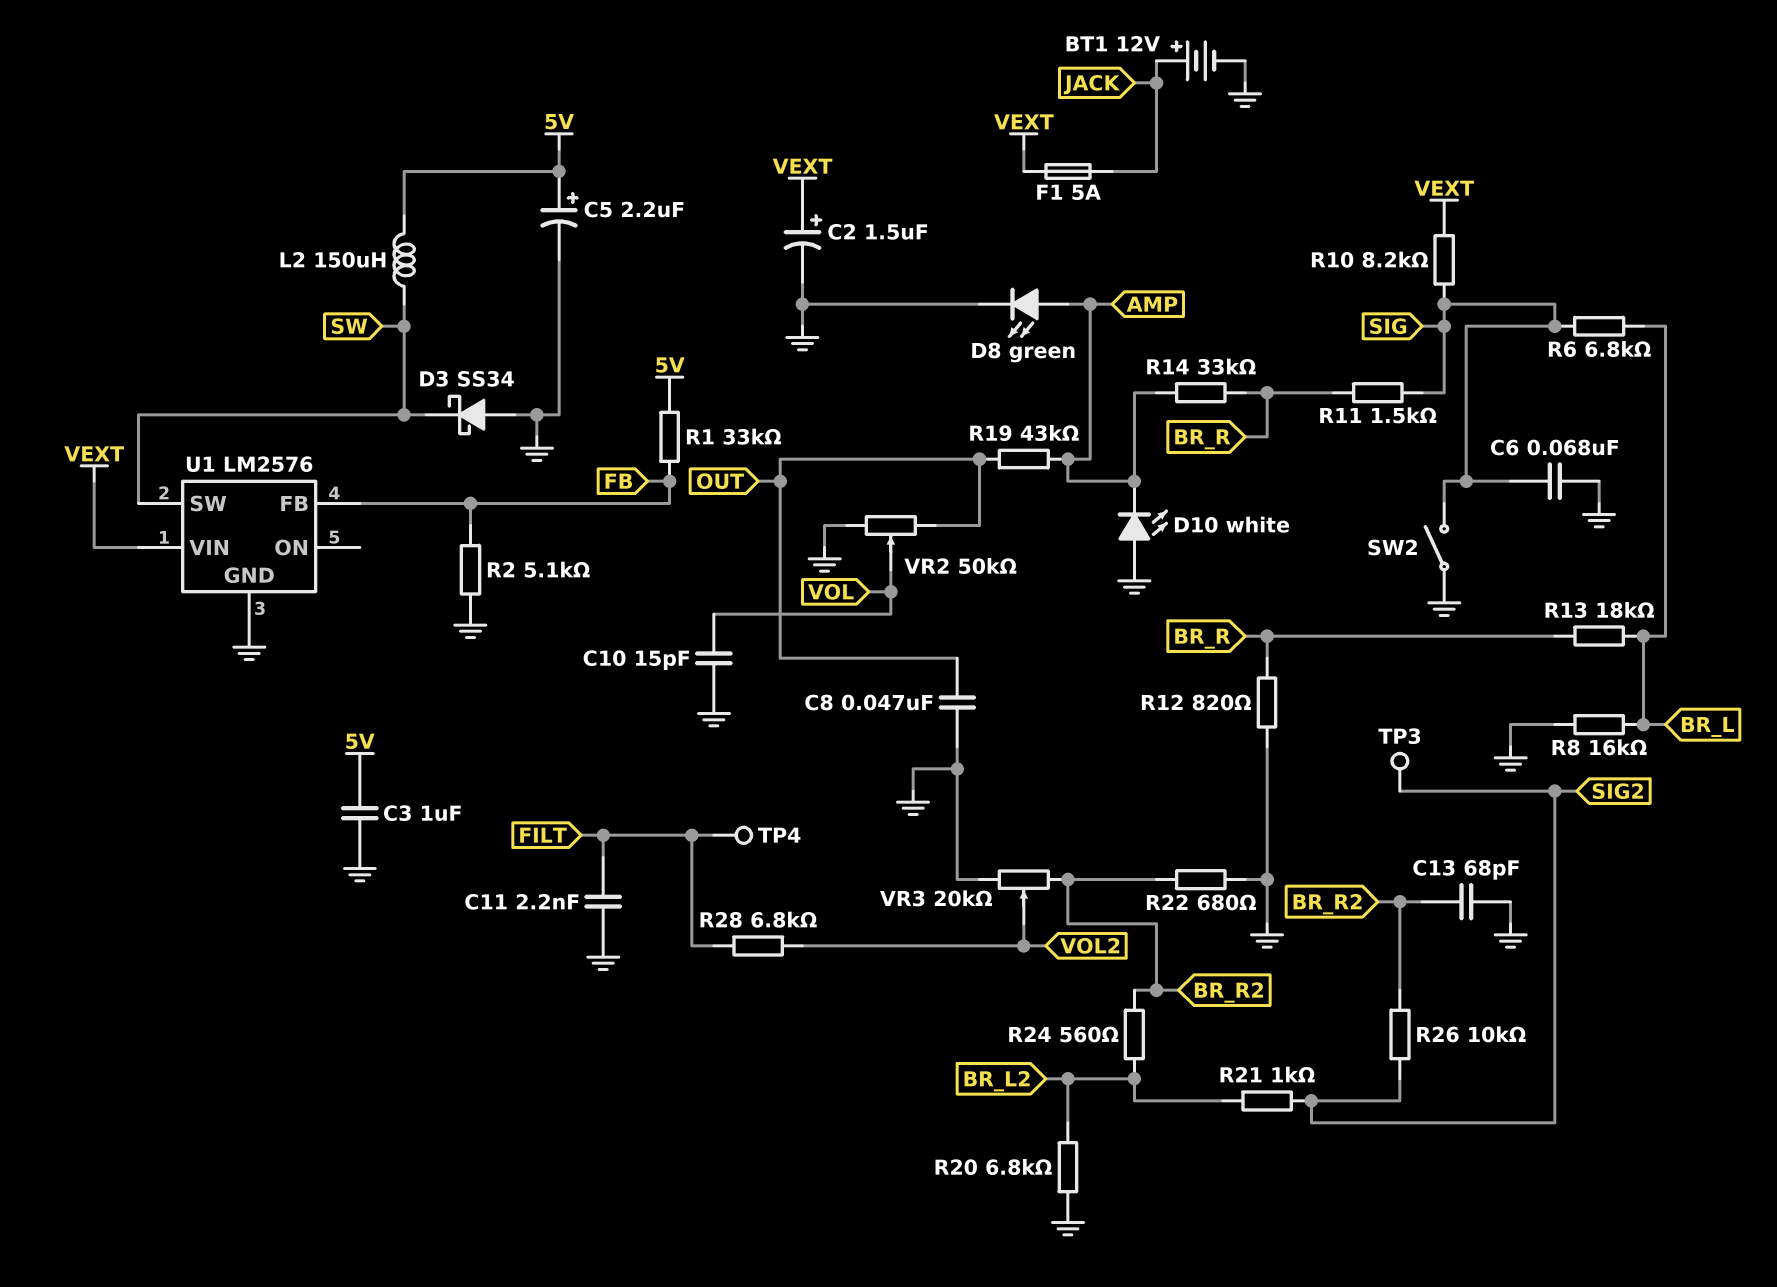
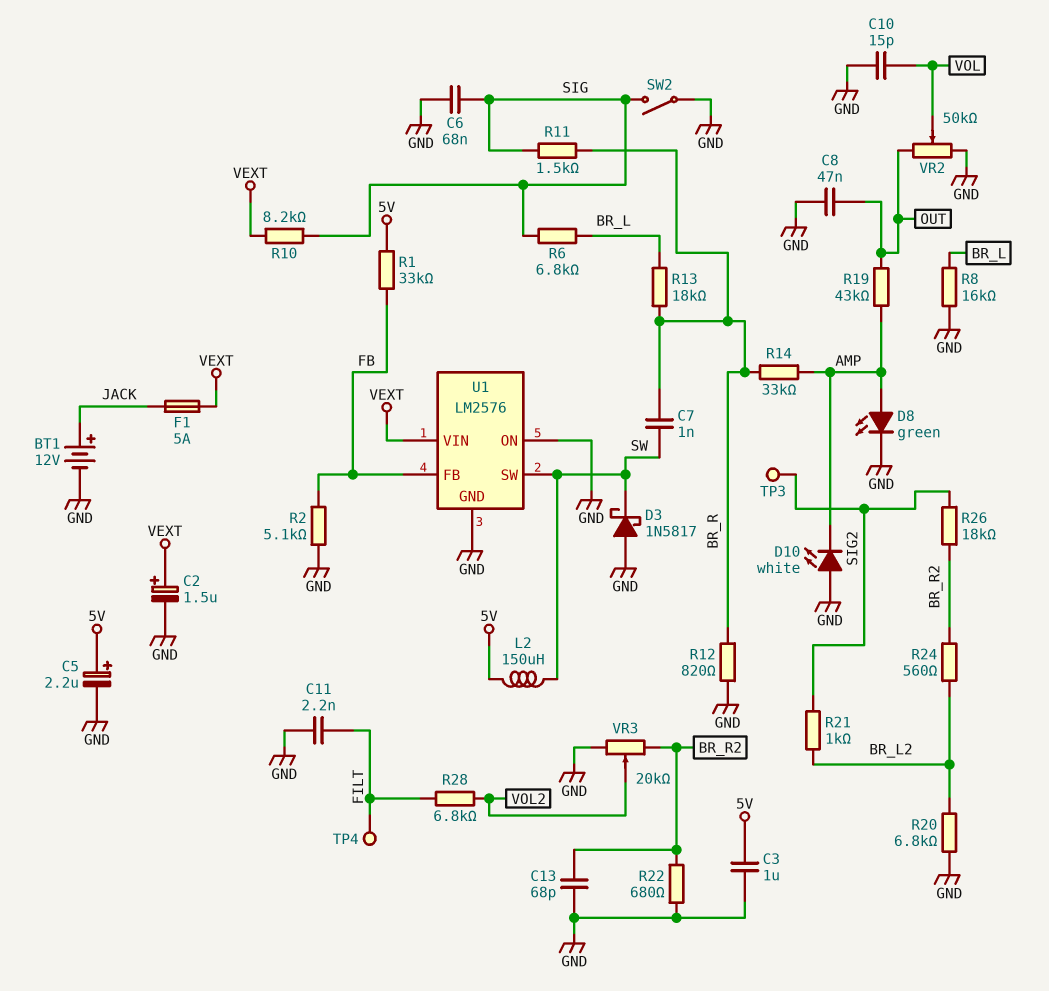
C7: none -> 1nF (BR_R, SW)
D3: schottky SS34 (A GND, K SW) -> schottky 1N5817 (A GND, K SW)
R26: 10k (BR_R2, SIG2) -> 18k (BR_R2, SIG2)
U1 pin ON: none -> GND

